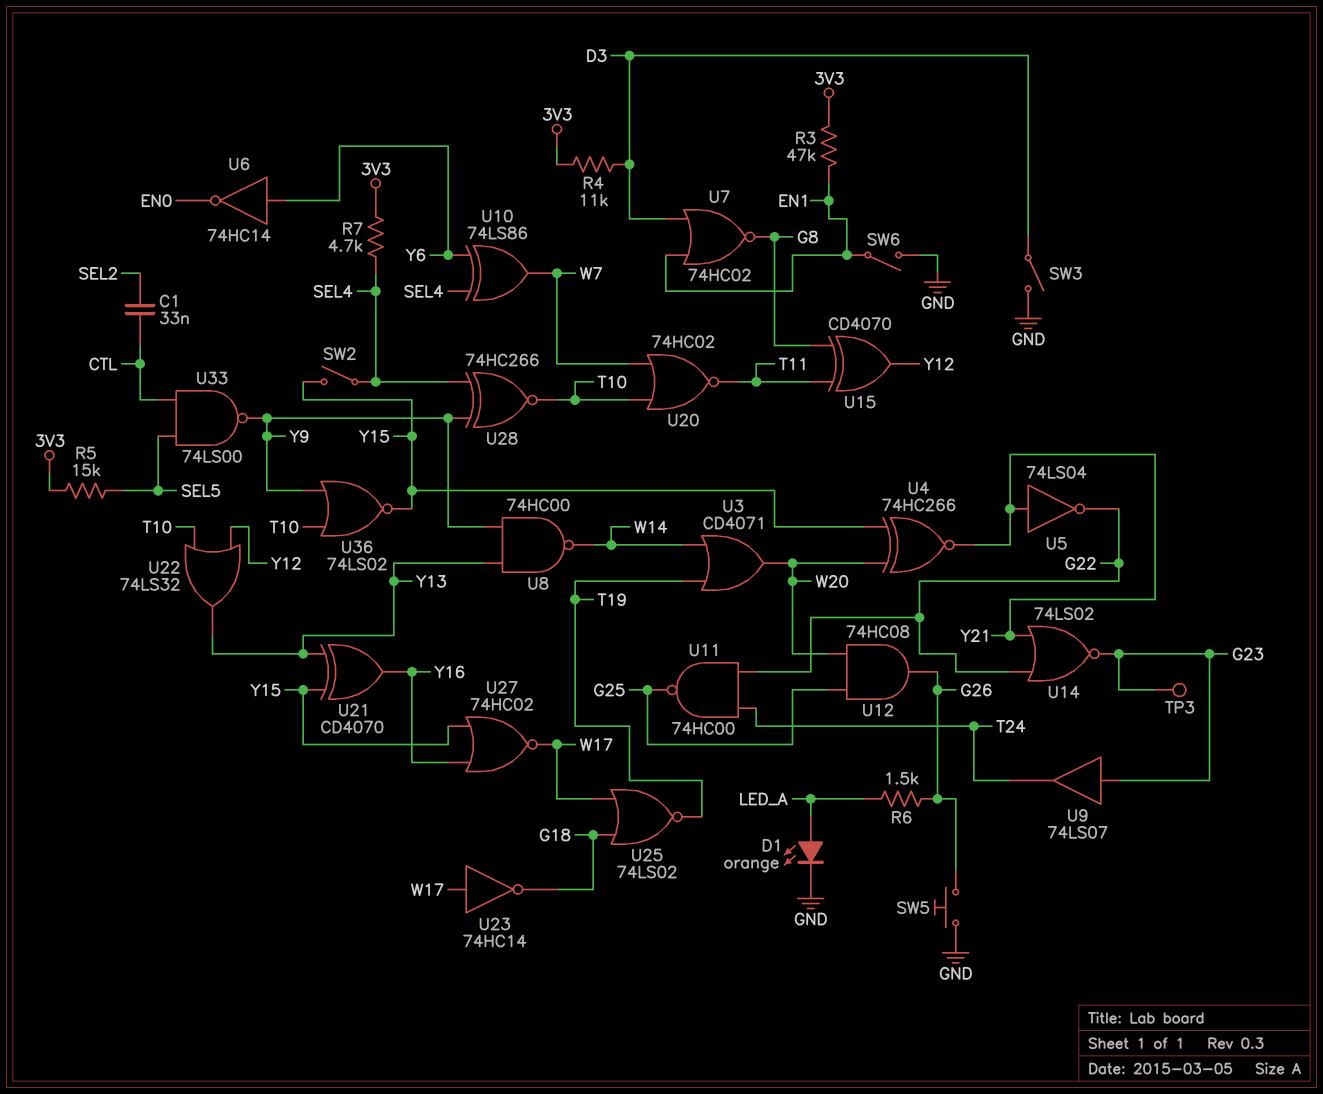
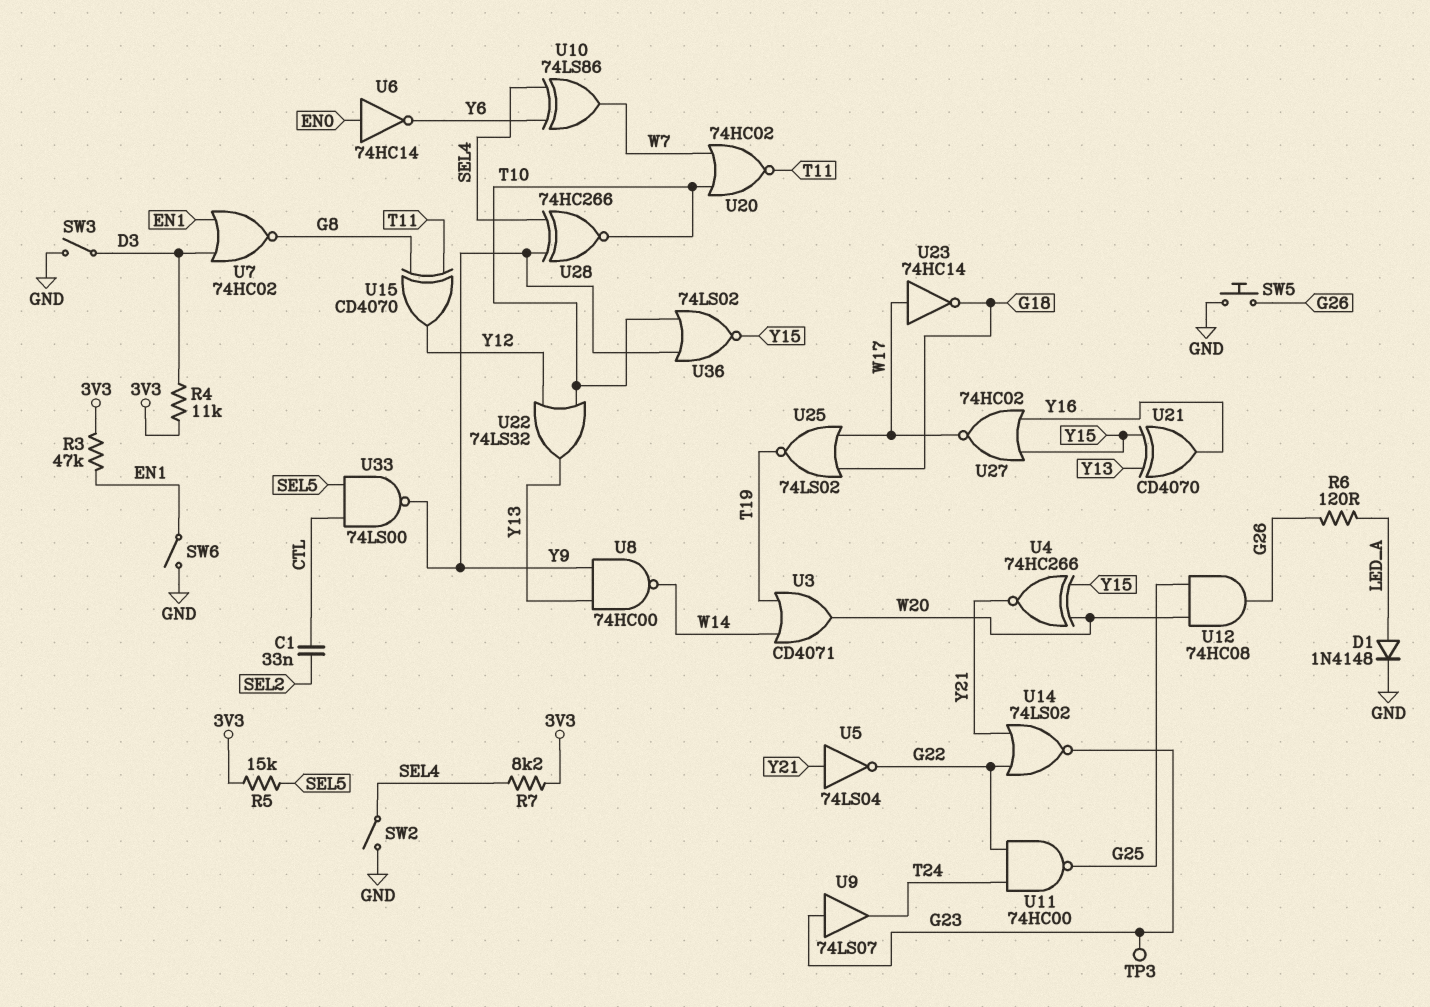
D1: LED orange (A LED_A, K GND) -> diode 1N4148 (A LED_A, K GND)
R6: 1.5k (G26, LED_A) -> 120 (G26, LED_A)
R7: 4.7k (3V3, SEL4) -> 8.2k (3V3, SEL4)
SW2: switch (SEL4, Y15) -> switch (GND, SEL4)
U6: NOT 74HC14 (in Y6, out EN0) -> NOT 74HC14 (in EN0, out Y6)

